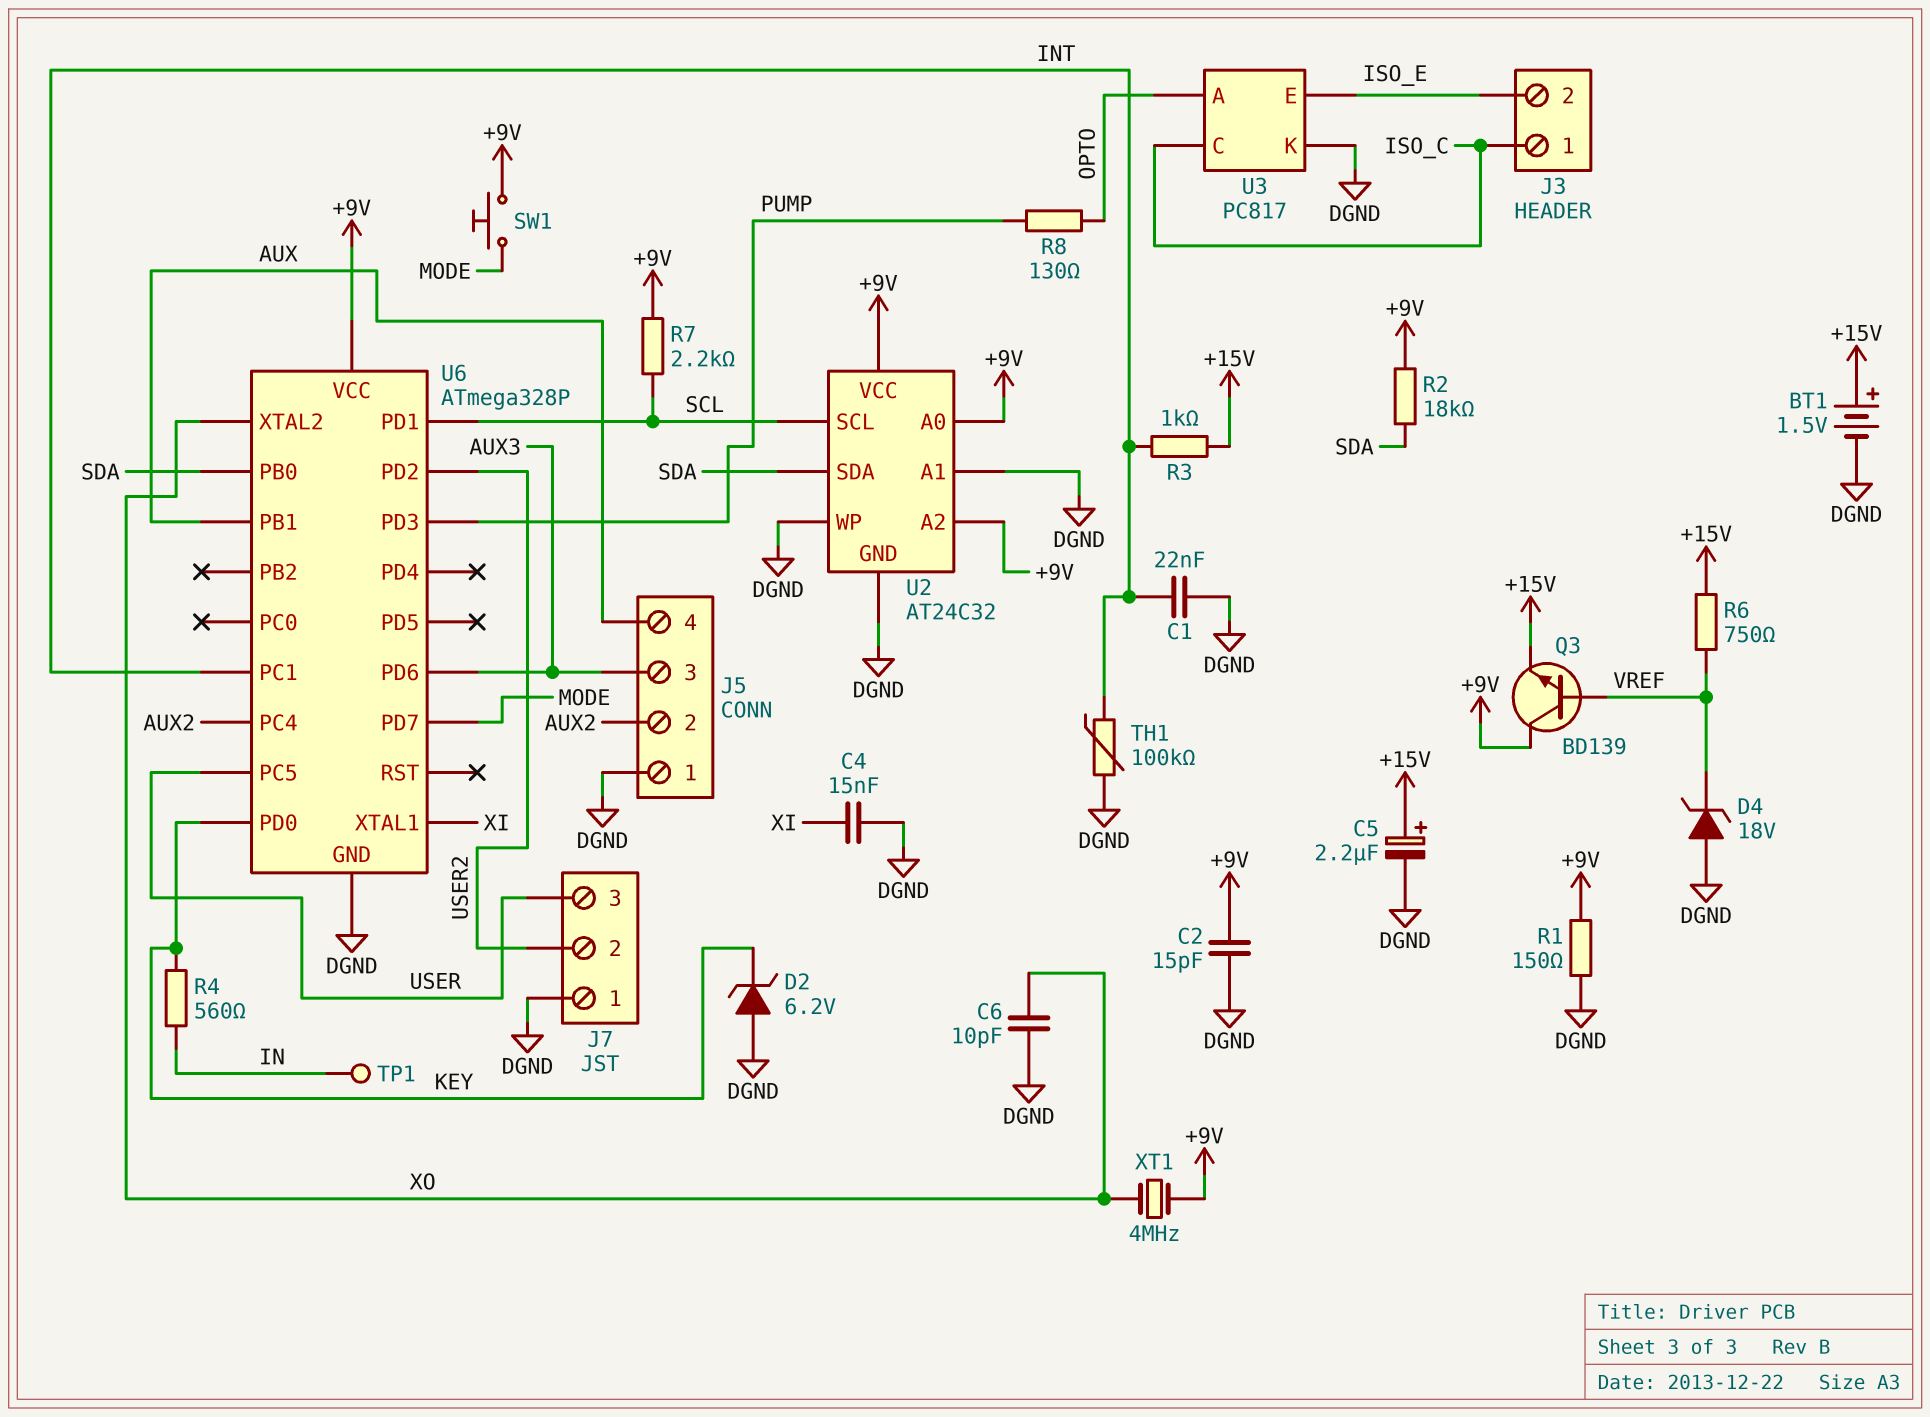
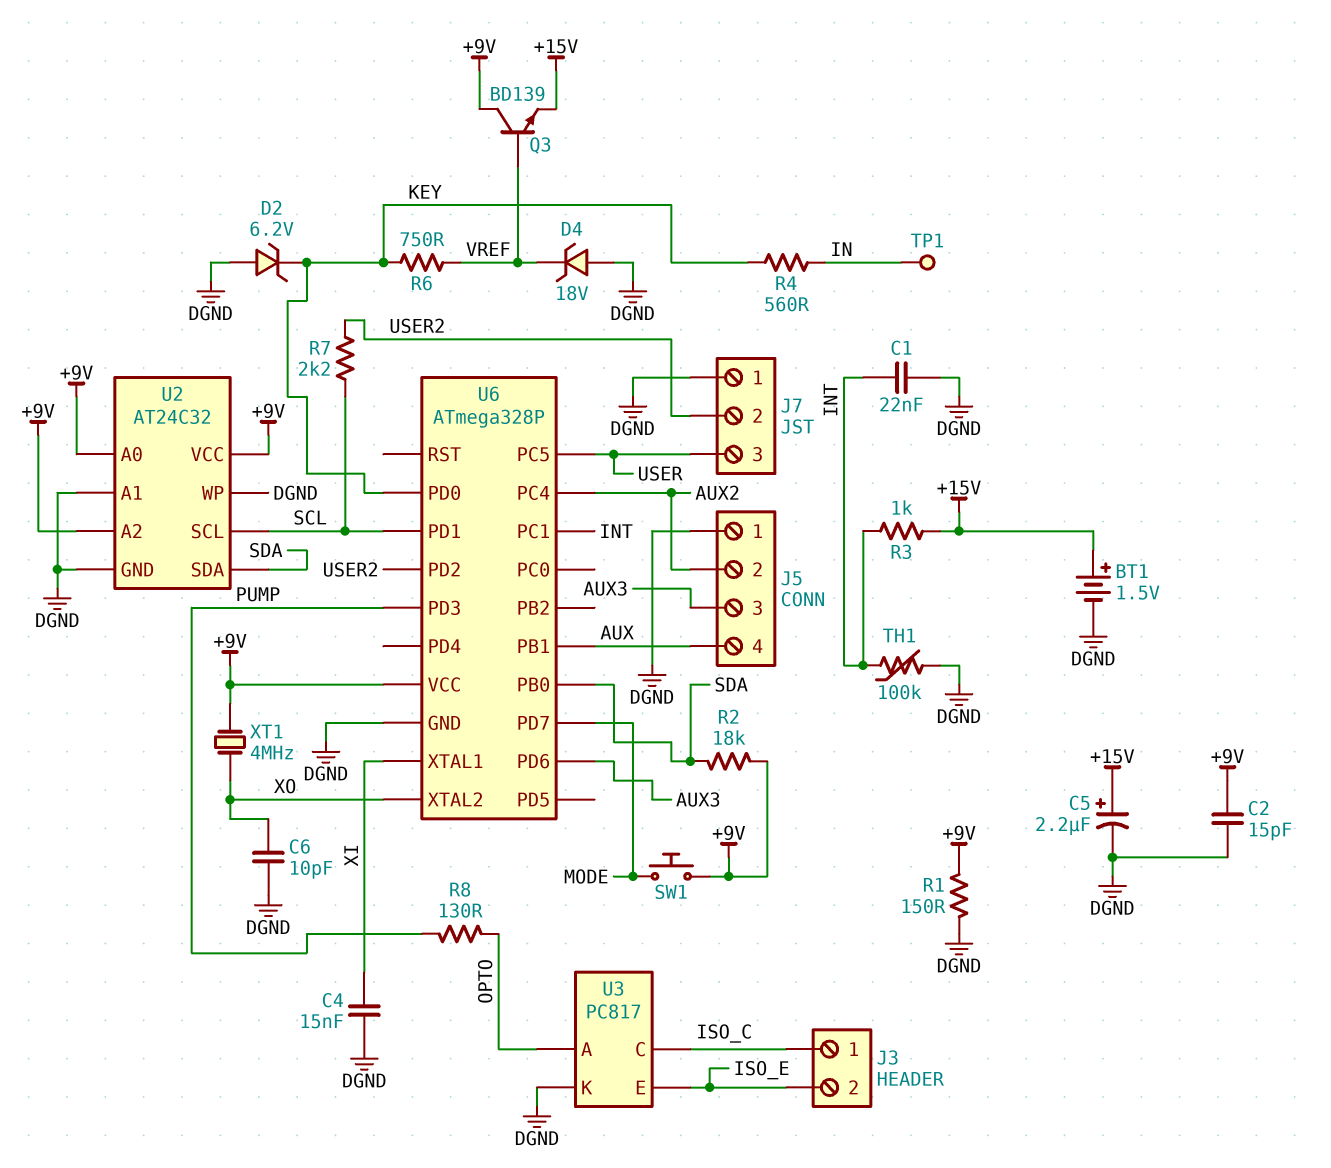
R6: 750 (+15V, VREF) -> 750 (KEY, VREF)
R7: 2.2k (+9V, SCL) -> 2.2k (SCL, USER2)

